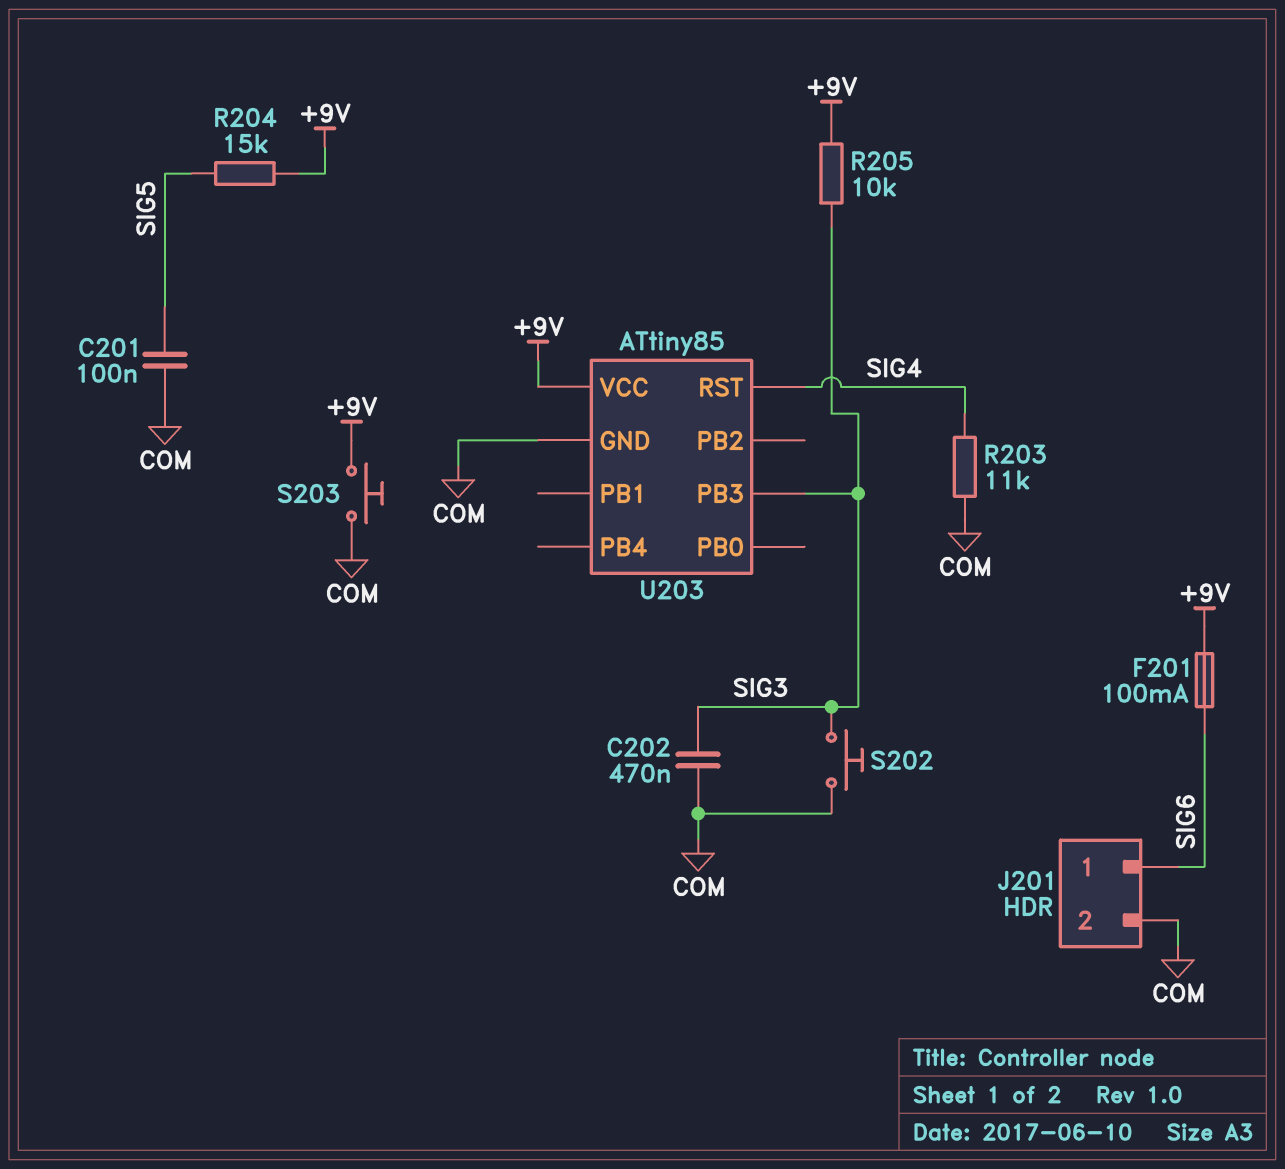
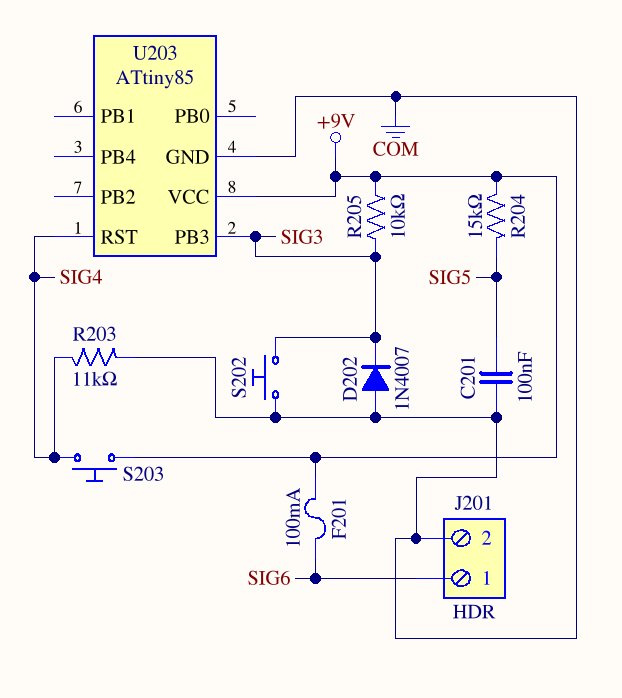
C202: 470nF (COM, SIG3) -> none
D202: none -> diode 1N4007 (A COM, K SIG3)
S203: button (+9V, COM) -> button (+9V, SIG4)

